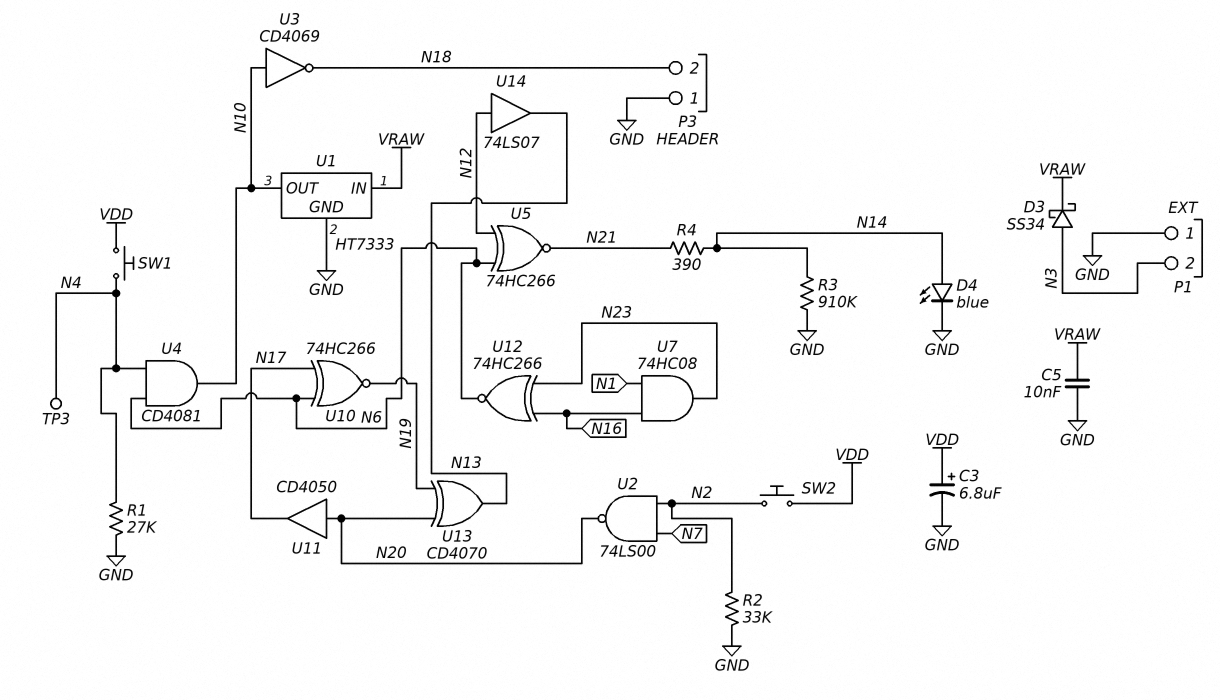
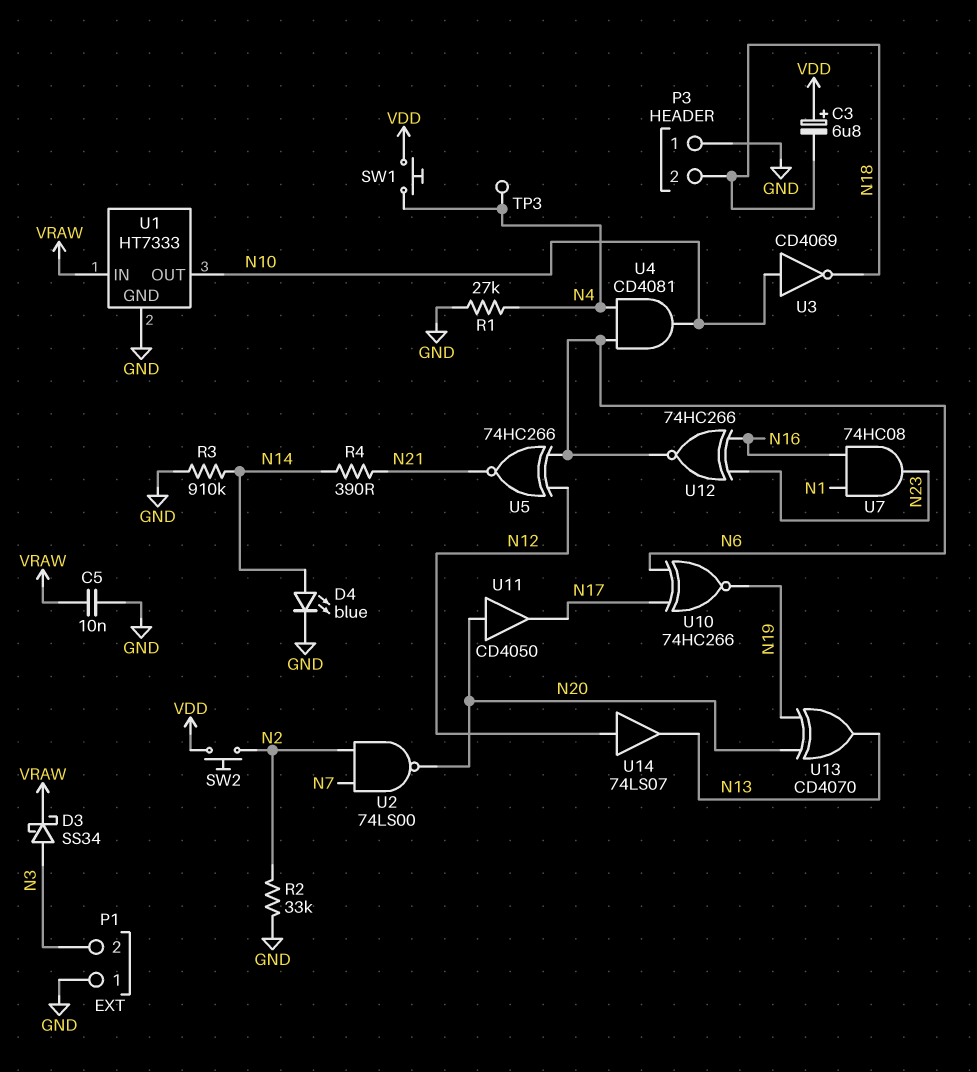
C3: 6.8uF (plus VDD, minus GND) -> 6.8uF (plus VDD, minus N18)

